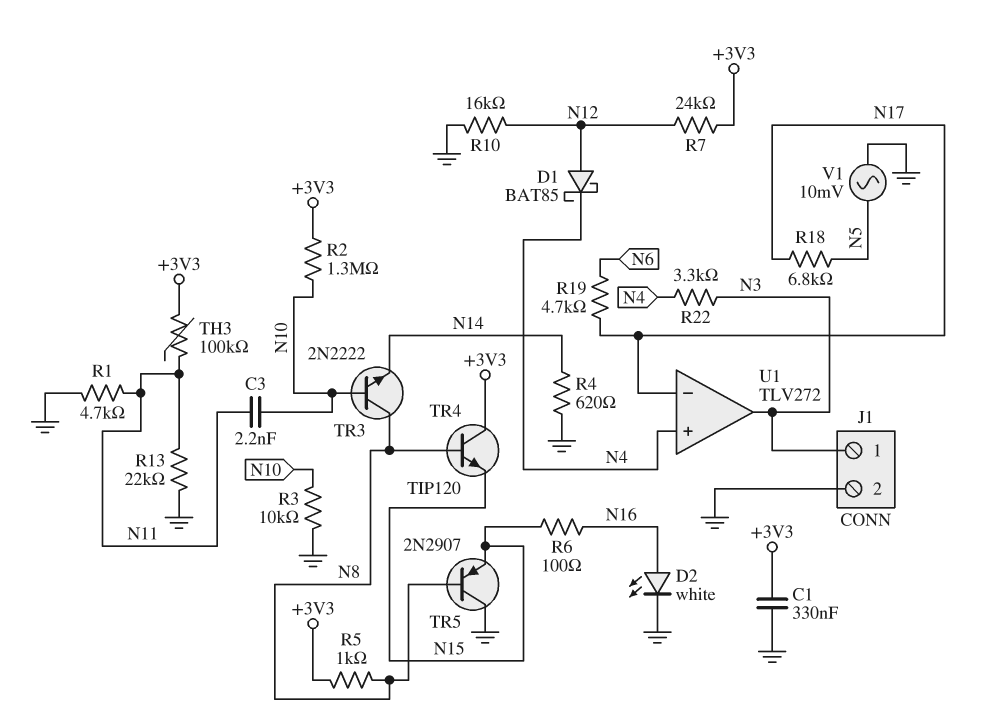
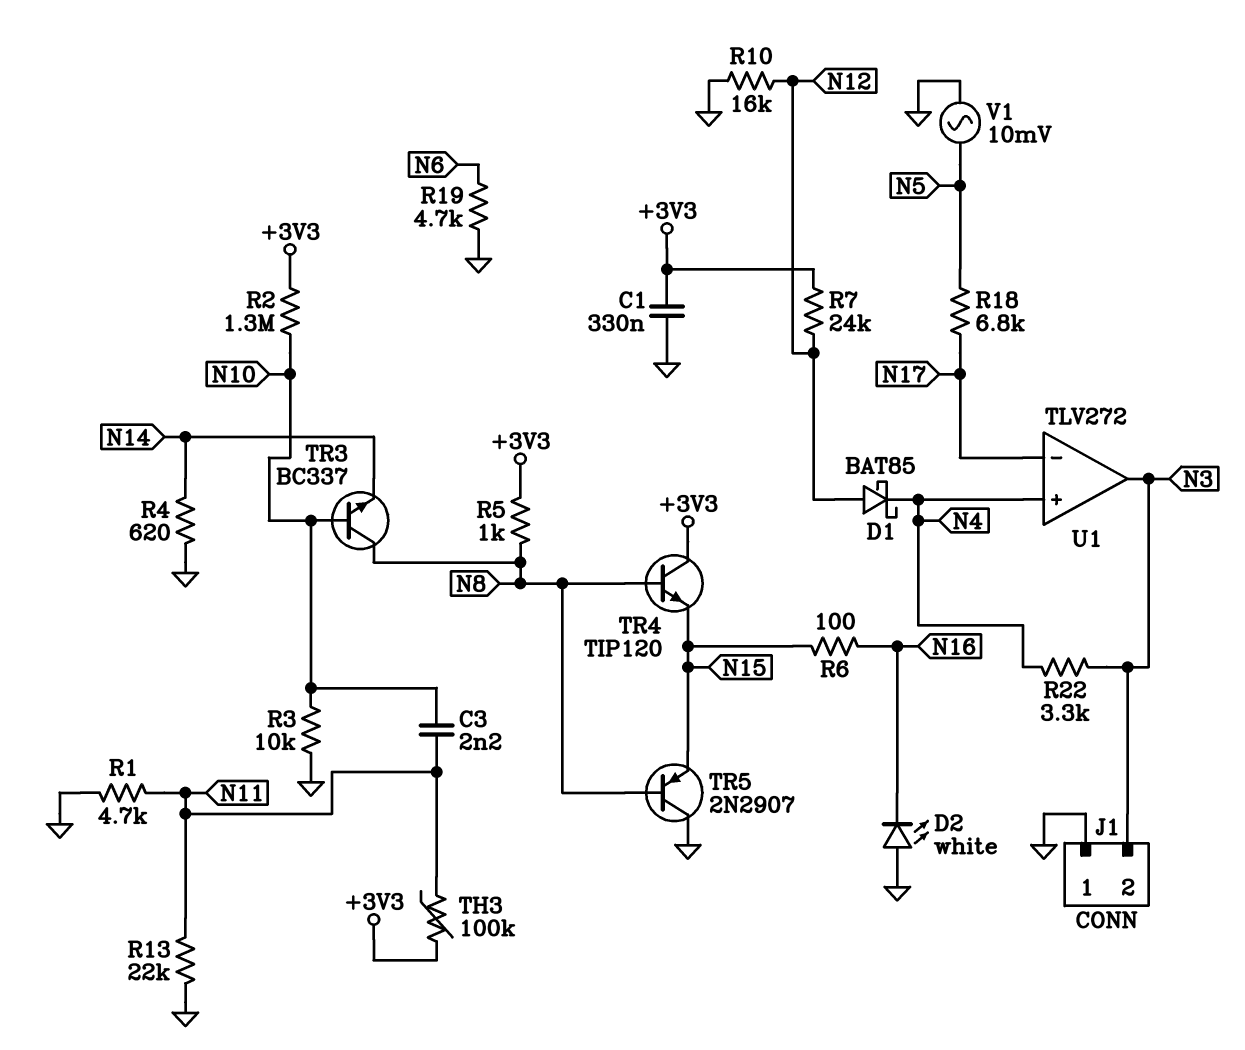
D2: LED white (A N16, K GND) -> LED white (A GND, K N16)
J1 pin 1: N3 -> GND
J1 pin 2: GND -> N3
R19: 4.7k (N6, N17) -> 4.7k (GND, N6)
TR3: NPN 2N2222 (B N10, C N8, E N14) -> NPN BC337 (B N10, C N8, E N14)

